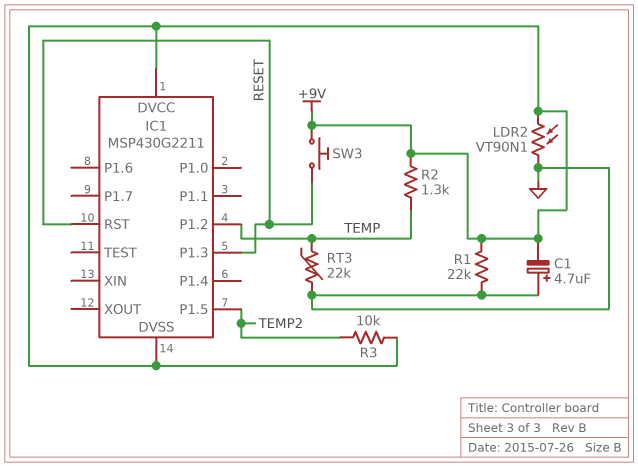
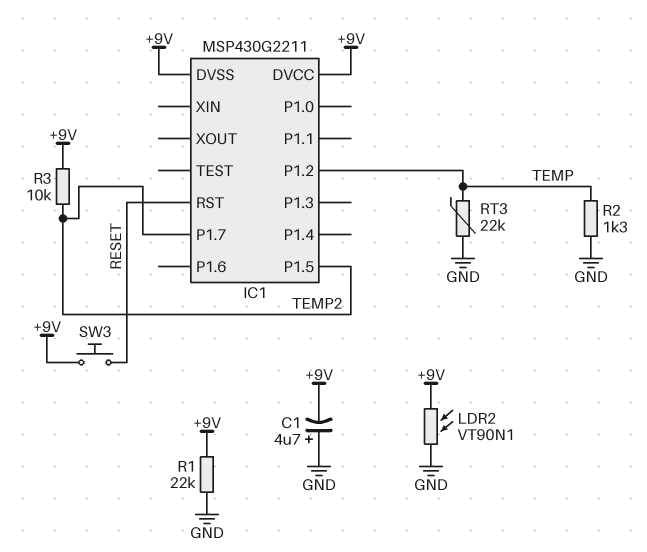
IC1 pin P1.3: RESET -> none
IC1 pin P1.7: none -> TEMP2
R2: 1.3k (+9V, TEMP) -> 1.3k (GND, TEMP)

